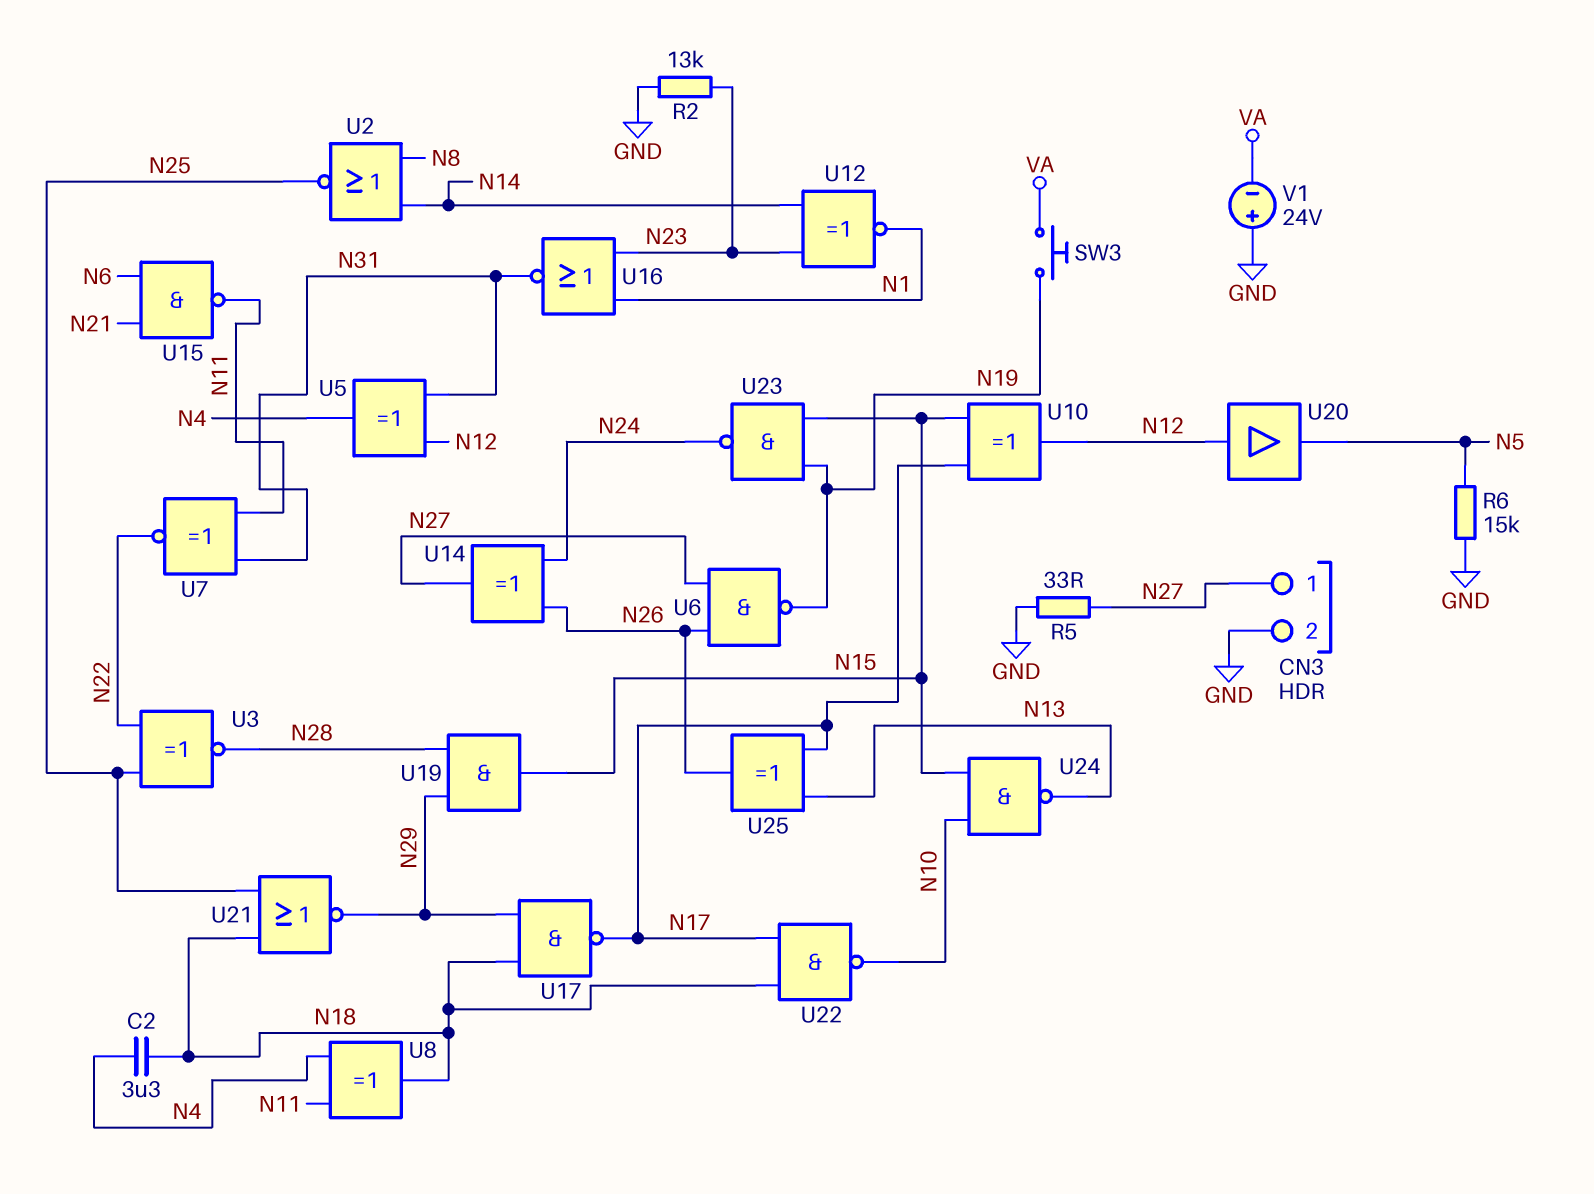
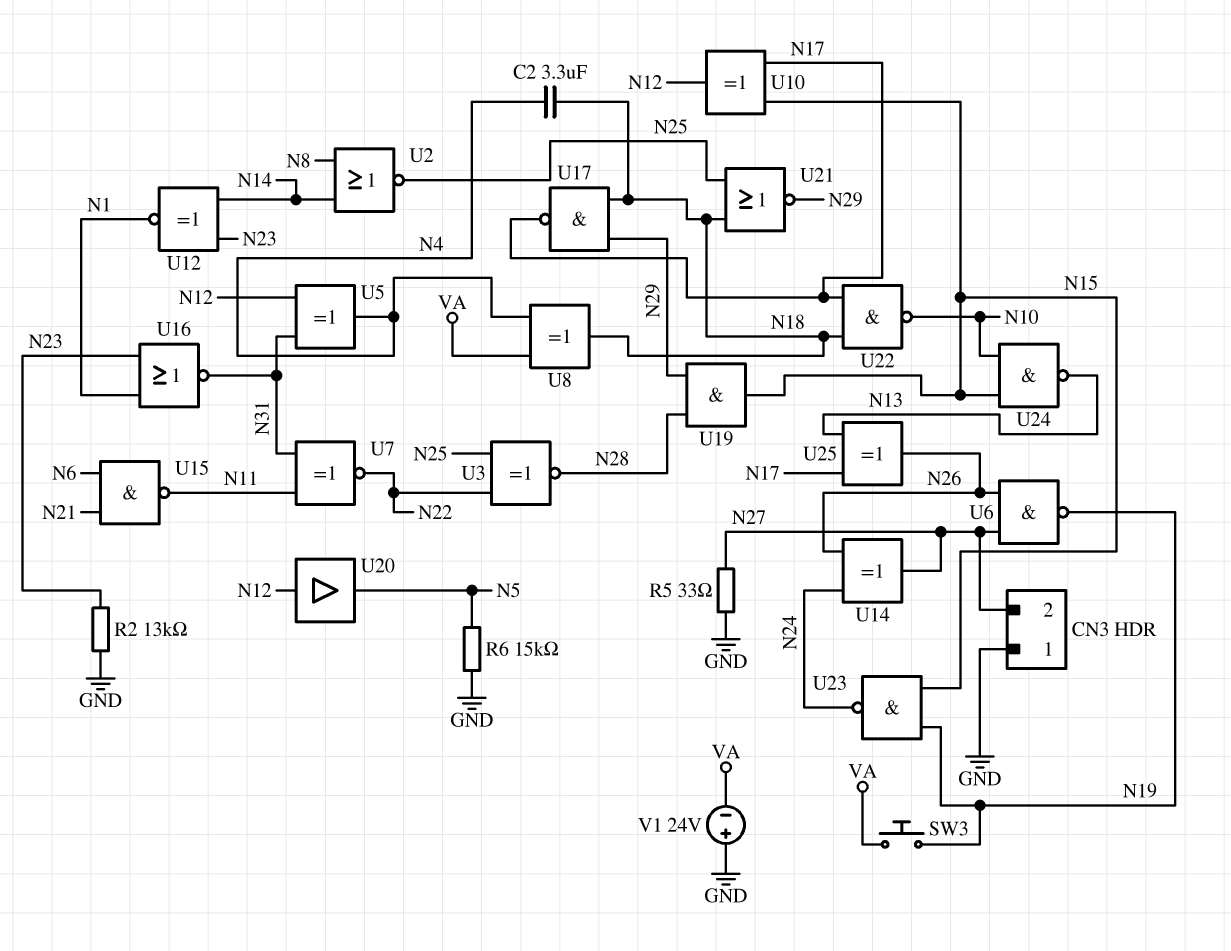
CN3 pin 1: N27 -> GND
CN3 pin 2: GND -> N27
U8: XOR (in N4, in N11, out N18) -> XOR (in N4, in VA, out N18)

